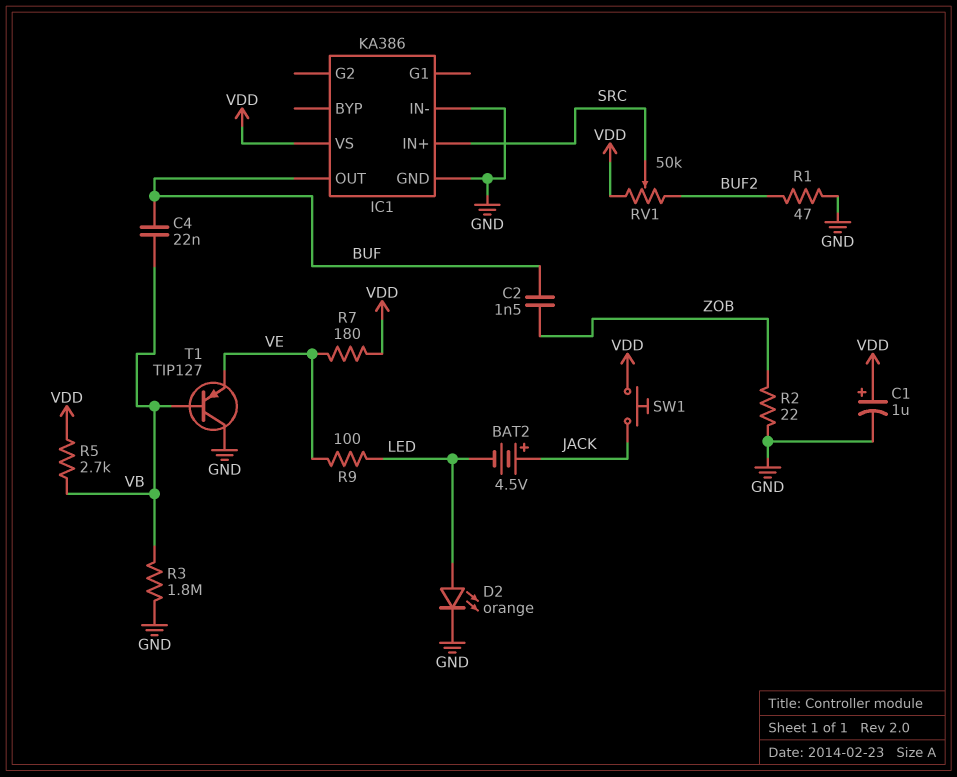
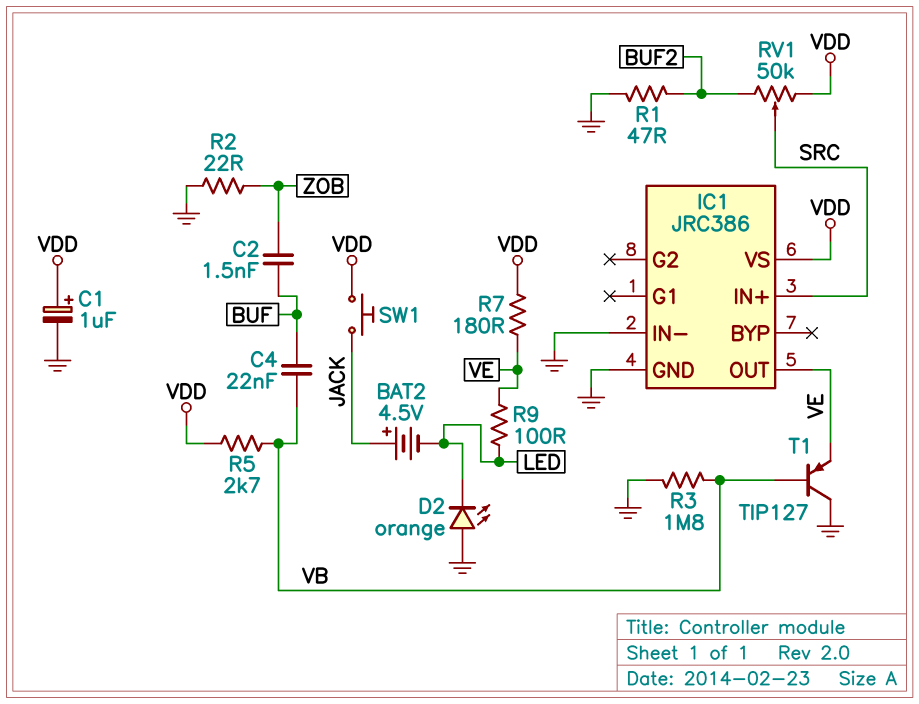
D2: LED orange (A LED, K GND) -> LED orange (A GND, K LED)
IC1: KA386 -> JRC386
IC1 pin OUT: BUF -> VE

